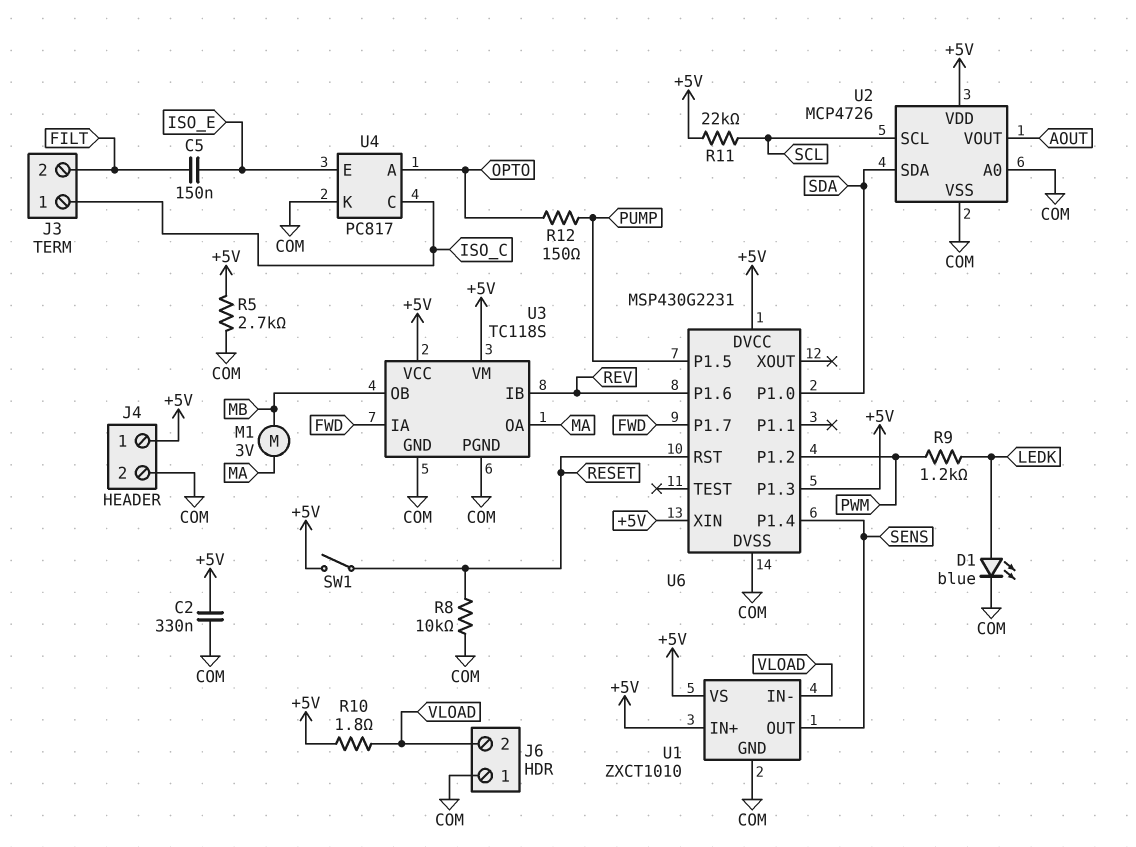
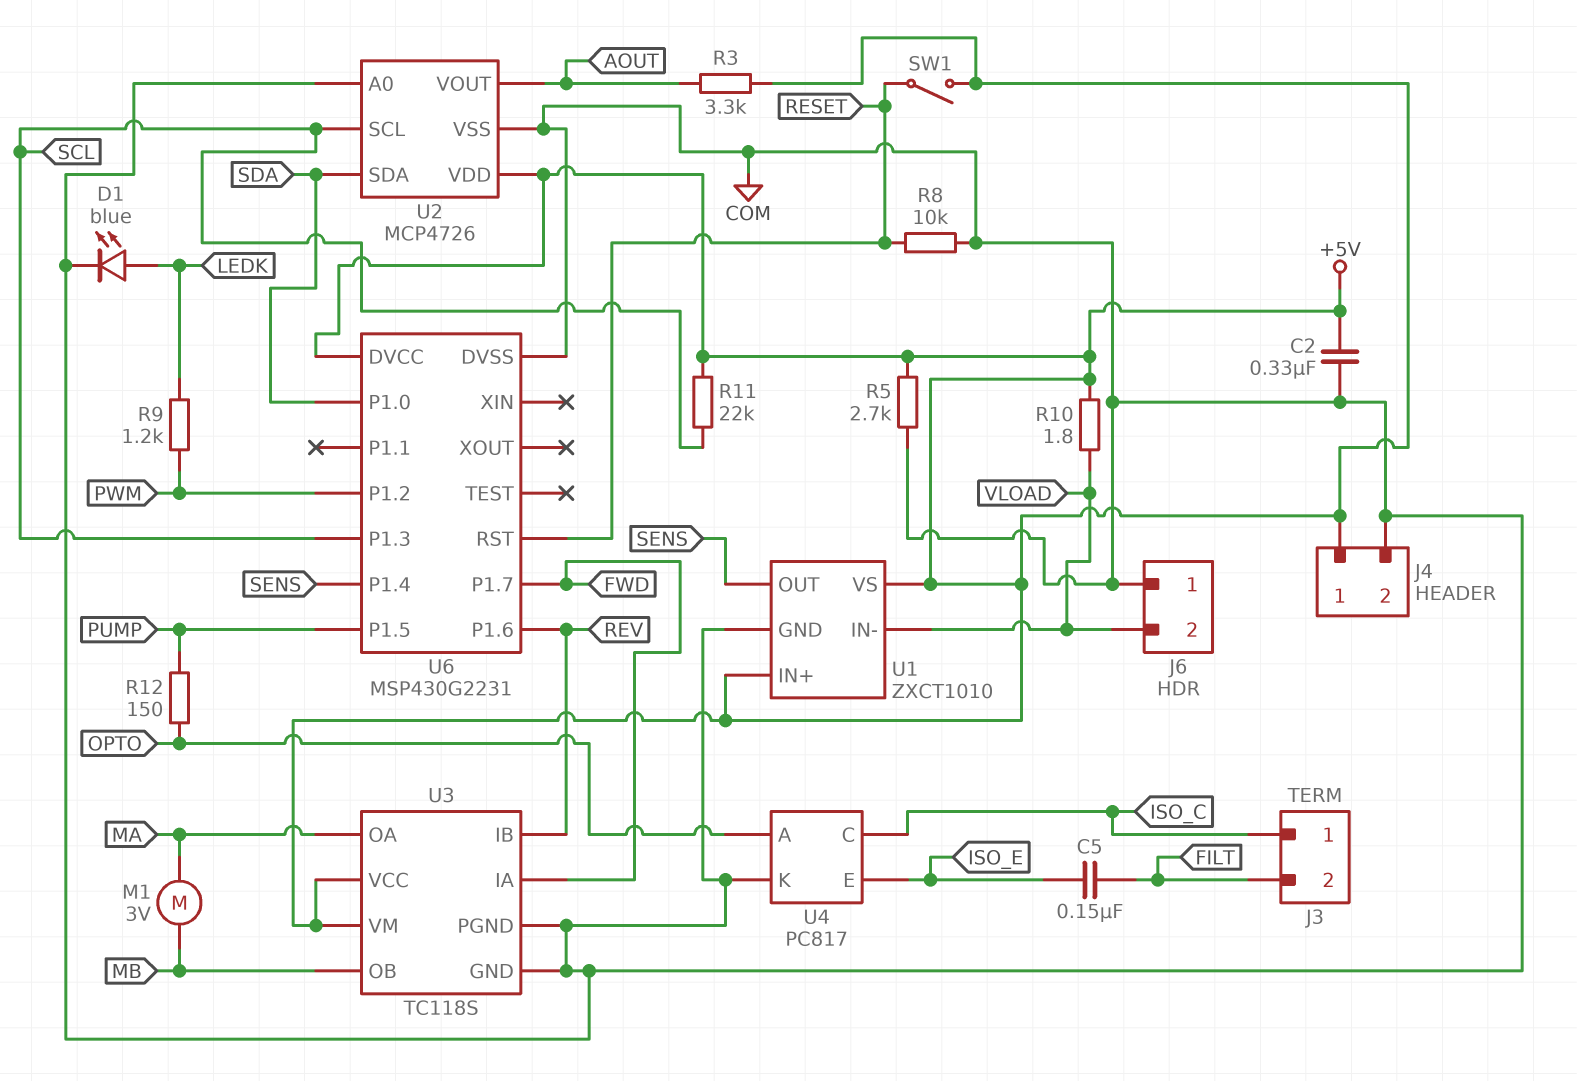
R3: none -> 3.3k (+5V, AOUT)
U6 pin P1.3: +5V -> SCL
U6 pin XIN: +5V -> none

